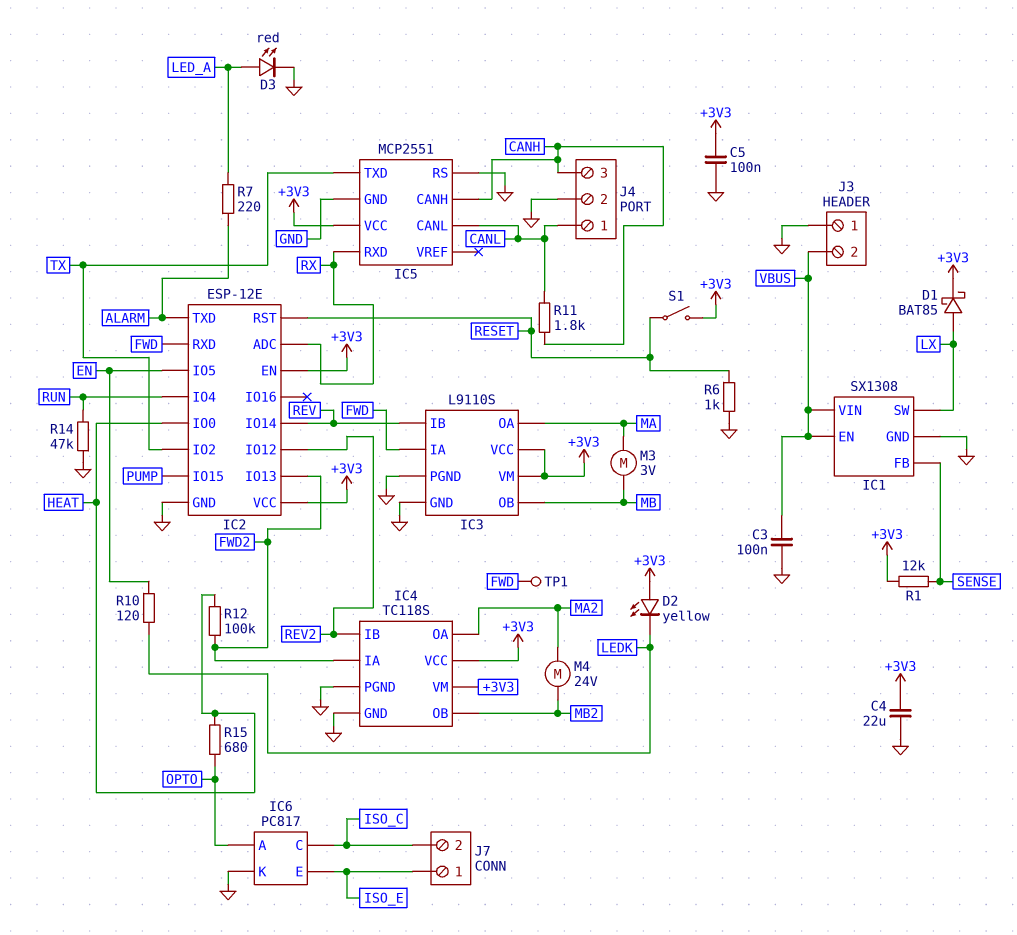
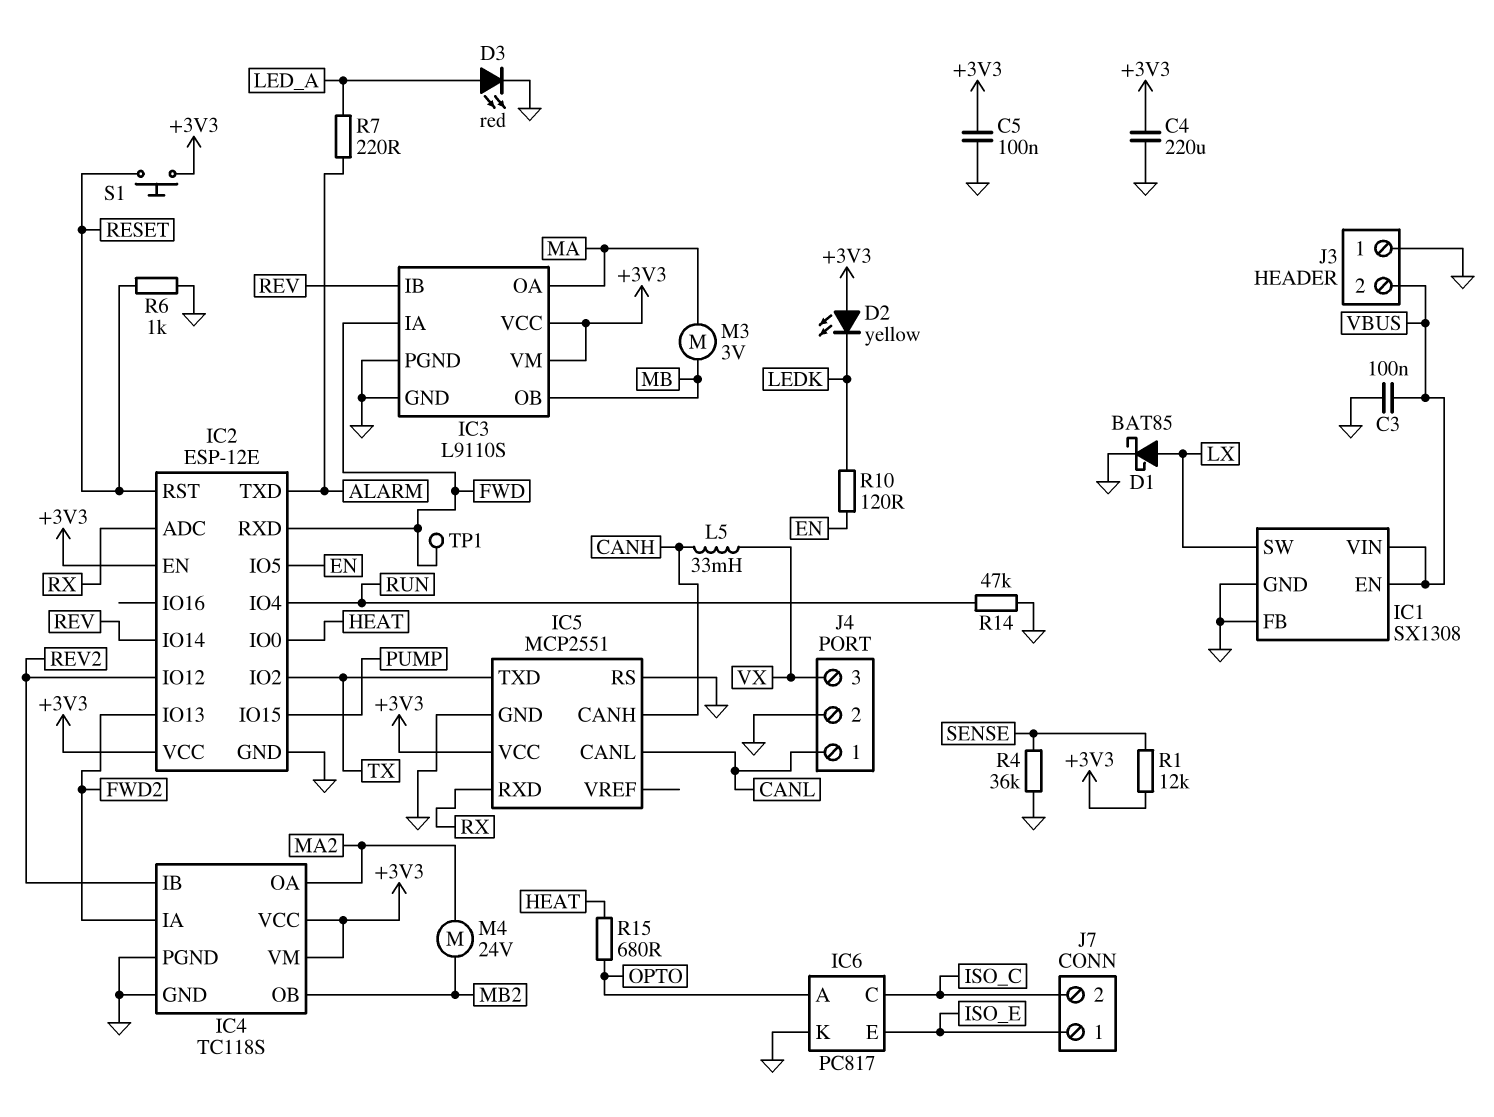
C4: 22uF (+3V3, GND) -> 220uF (+3V3, GND)
D1: schottky BAT85 (A LX, K +3V3) -> schottky BAT85 (A LX, K GND)
IC1 pin FB: SENSE -> GND
J4 pin 3: CANH -> VX
L5: none -> 33mH (CANH, VX)
R4: none -> 36k (GND, SENSE)
R11: 1.8k (CANH, CANL) -> none
R12: 100k (FWD2, HEAT) -> none
S1: switch (+3V3, RESET) -> button (+3V3, RESET)

